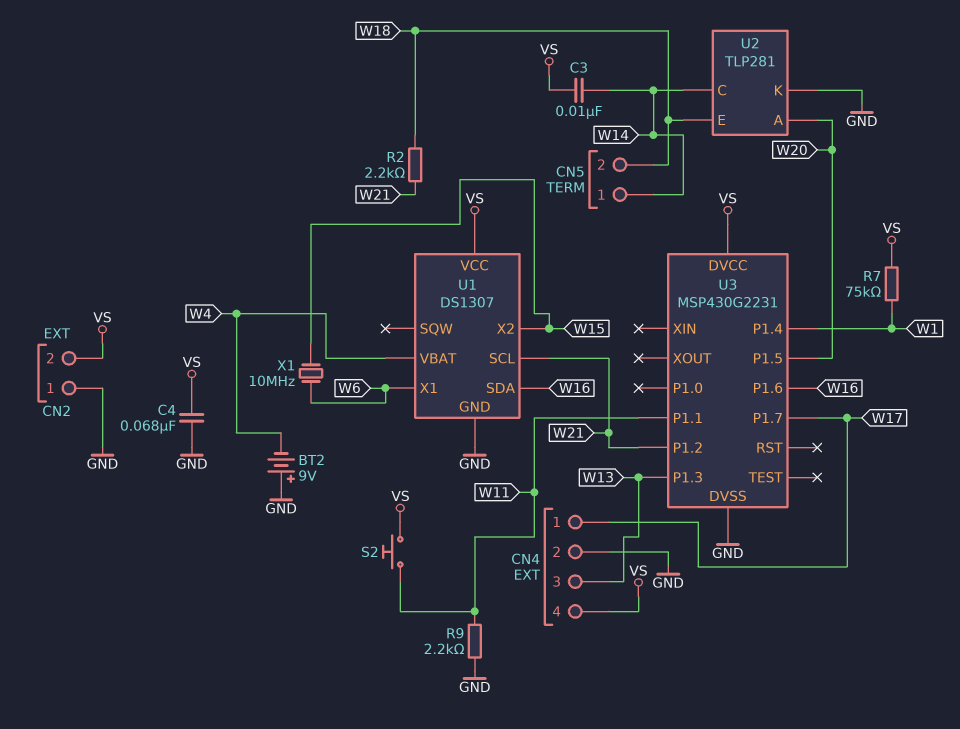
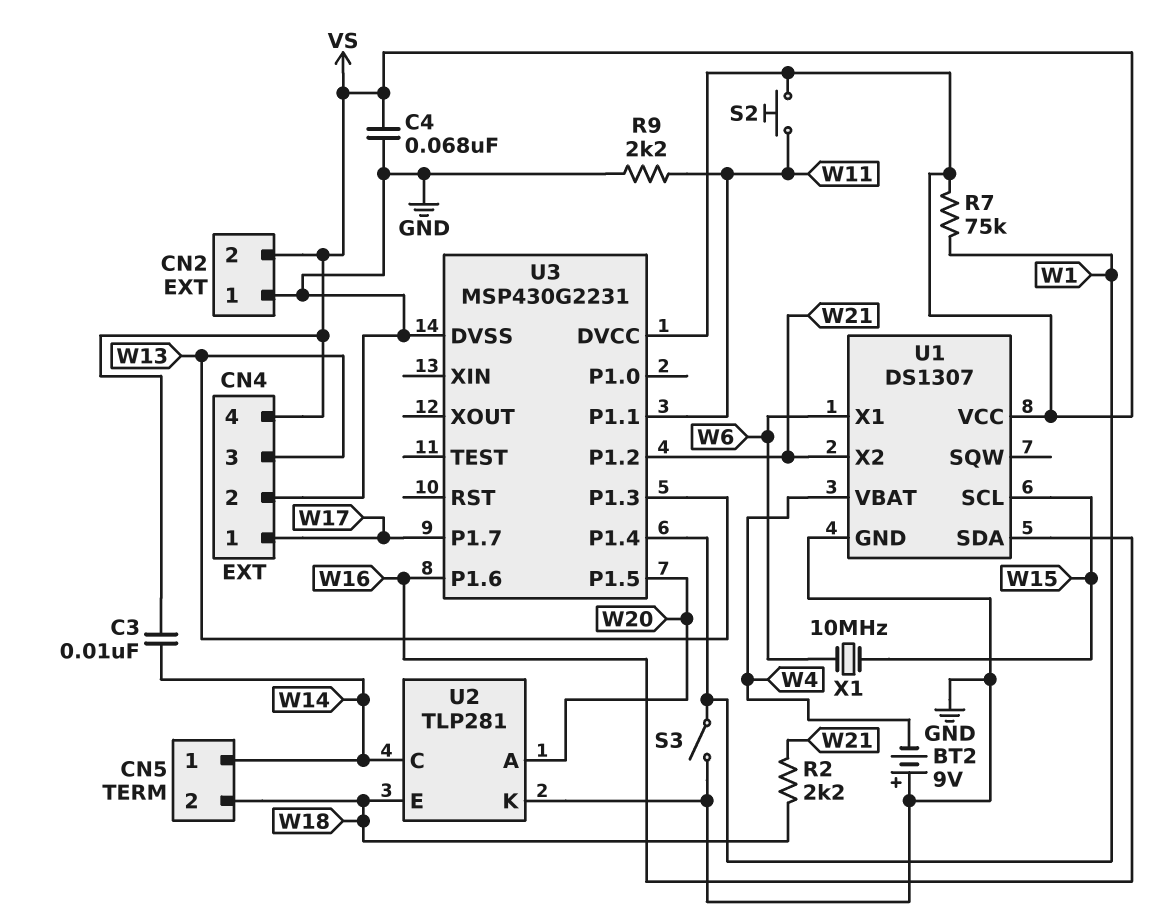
S3: none -> switch (GND, W1)
U1 pin SCL: W21 -> W15
U1 pin X2: W15 -> W21

